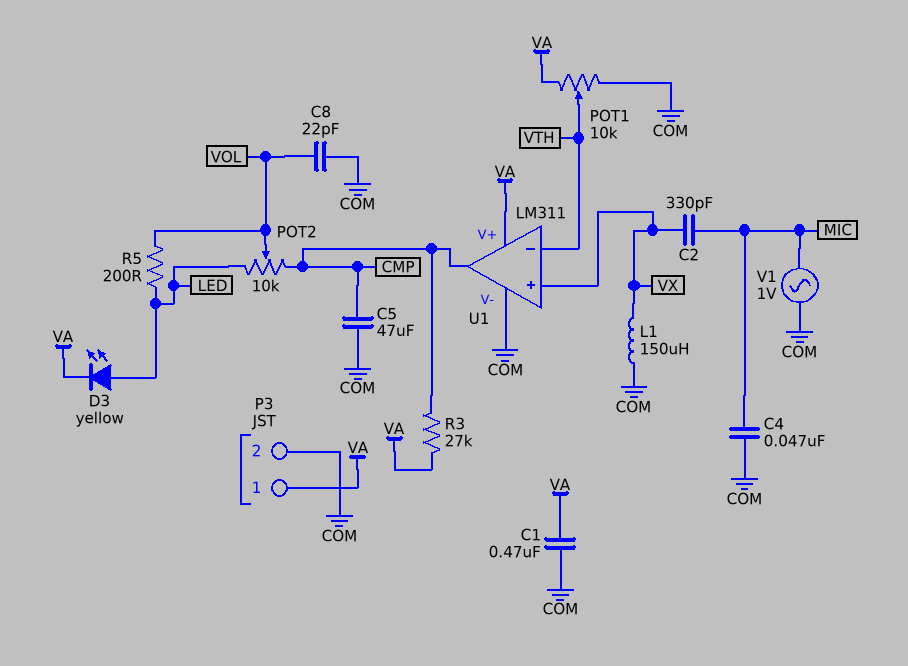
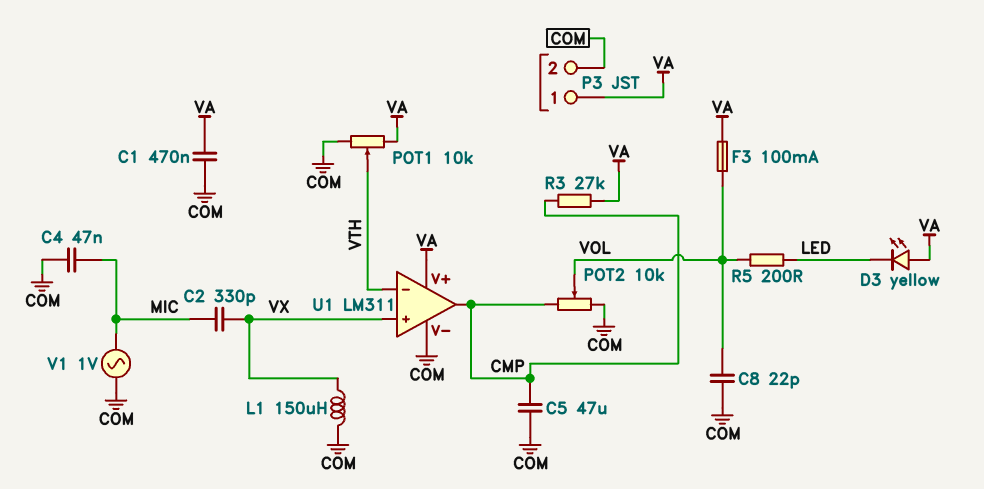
D3: LED yellow (A LED, K VA) -> LED yellow (A VA, K LED)
F3: none -> 100mA (VA, VOL)
POT2: 10k (CMP, LED, wiper VOL) -> 10k (CMP, COM, wiper VOL)

